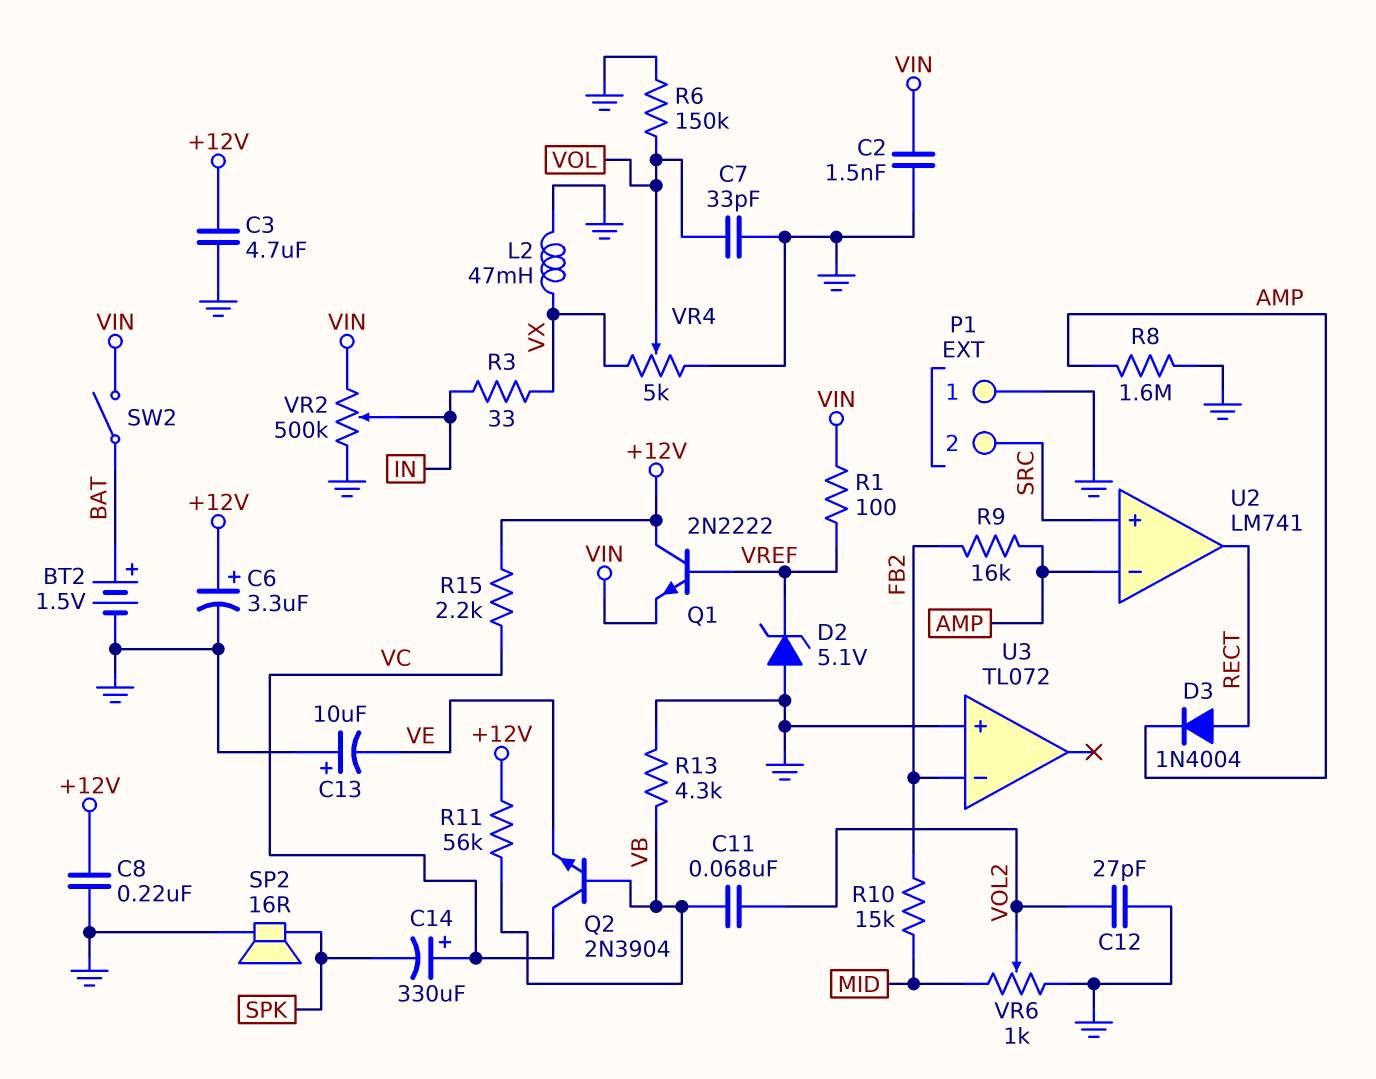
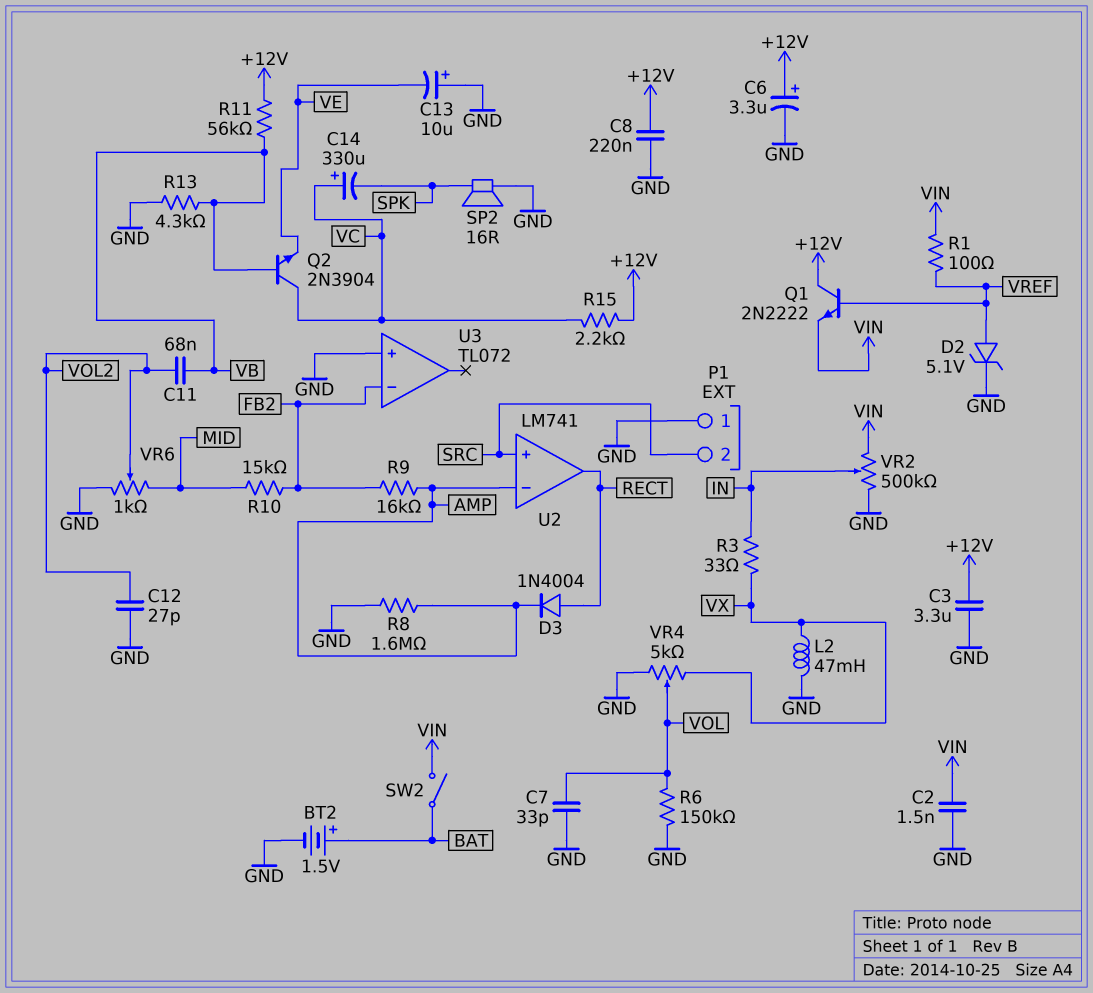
C3: 4.7uF (+12V, GND) -> 3.3uF (+12V, GND)
D2: zener 5.1V (A GND, K VREF) -> zener 5.1V (A VREF, K GND)

